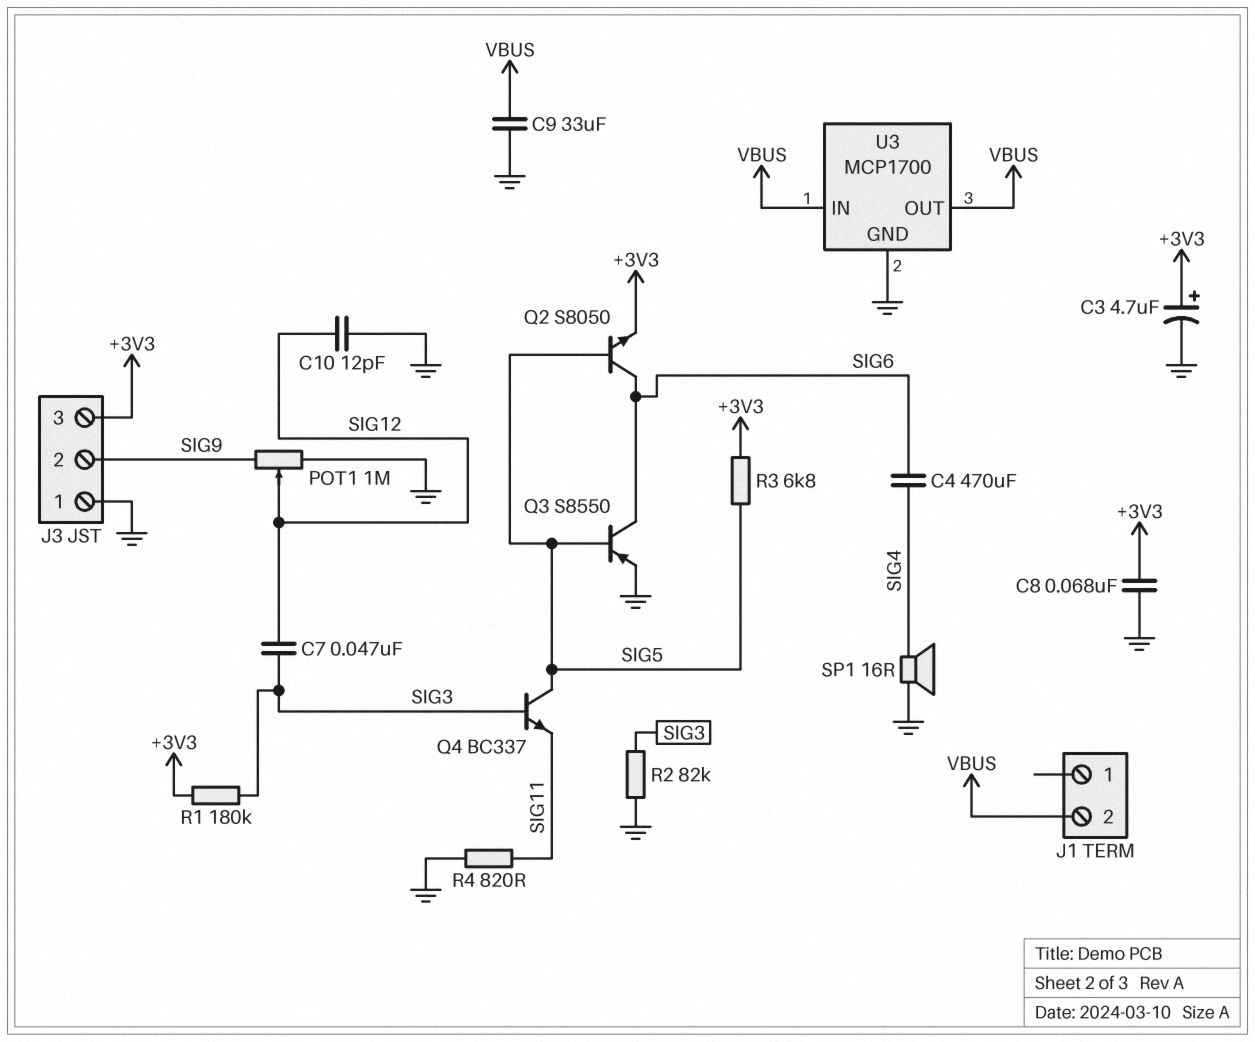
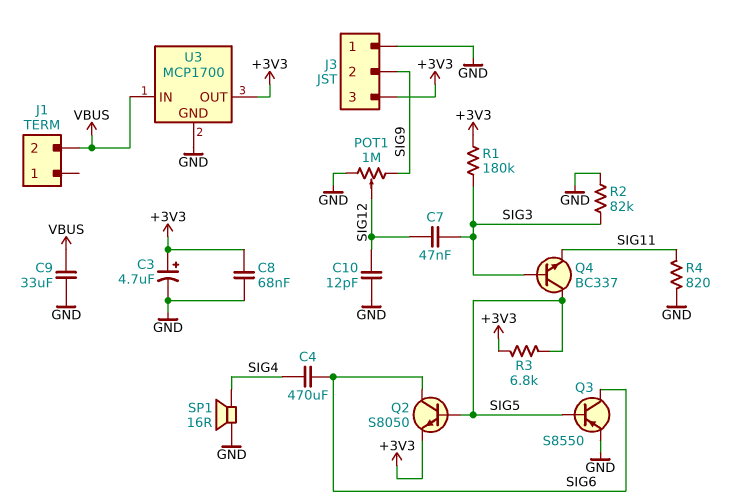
U3 pin OUT: VBUS -> +3V3

